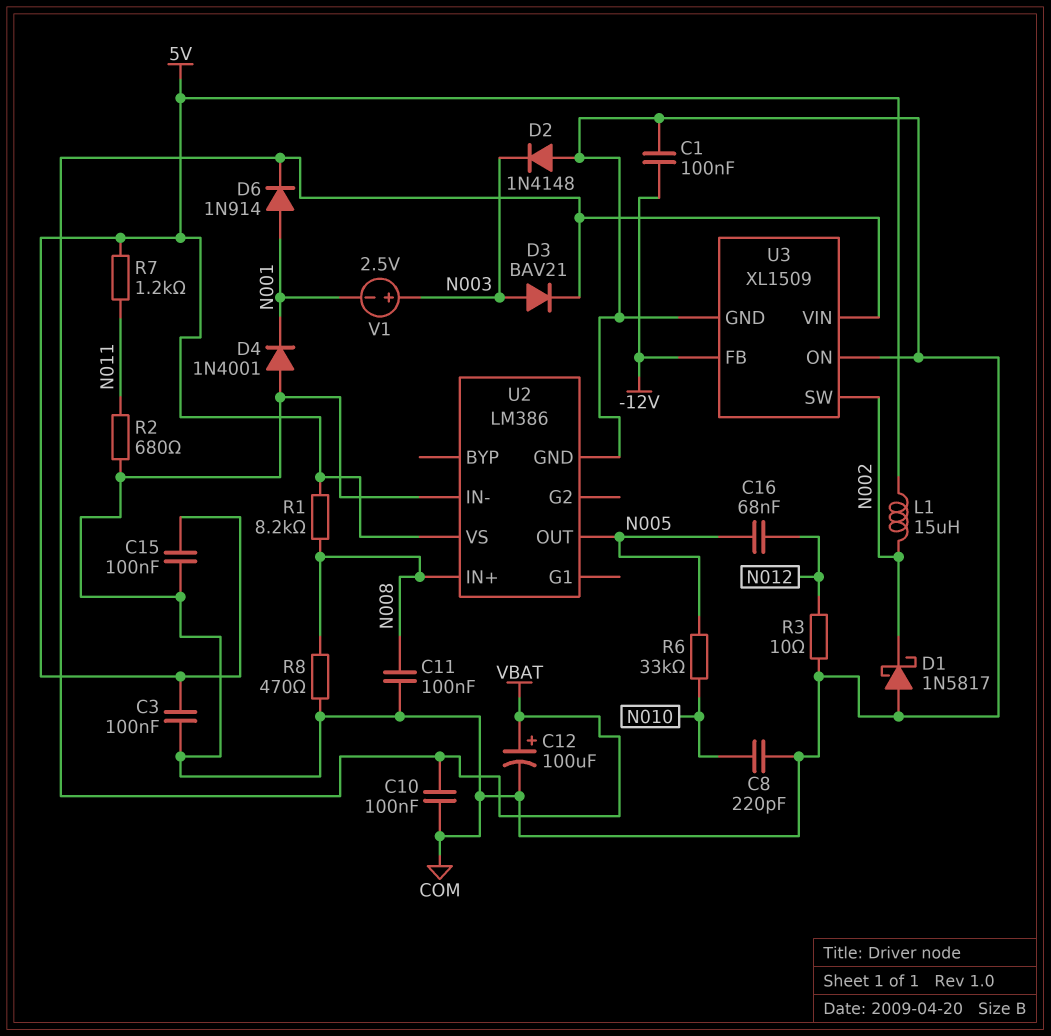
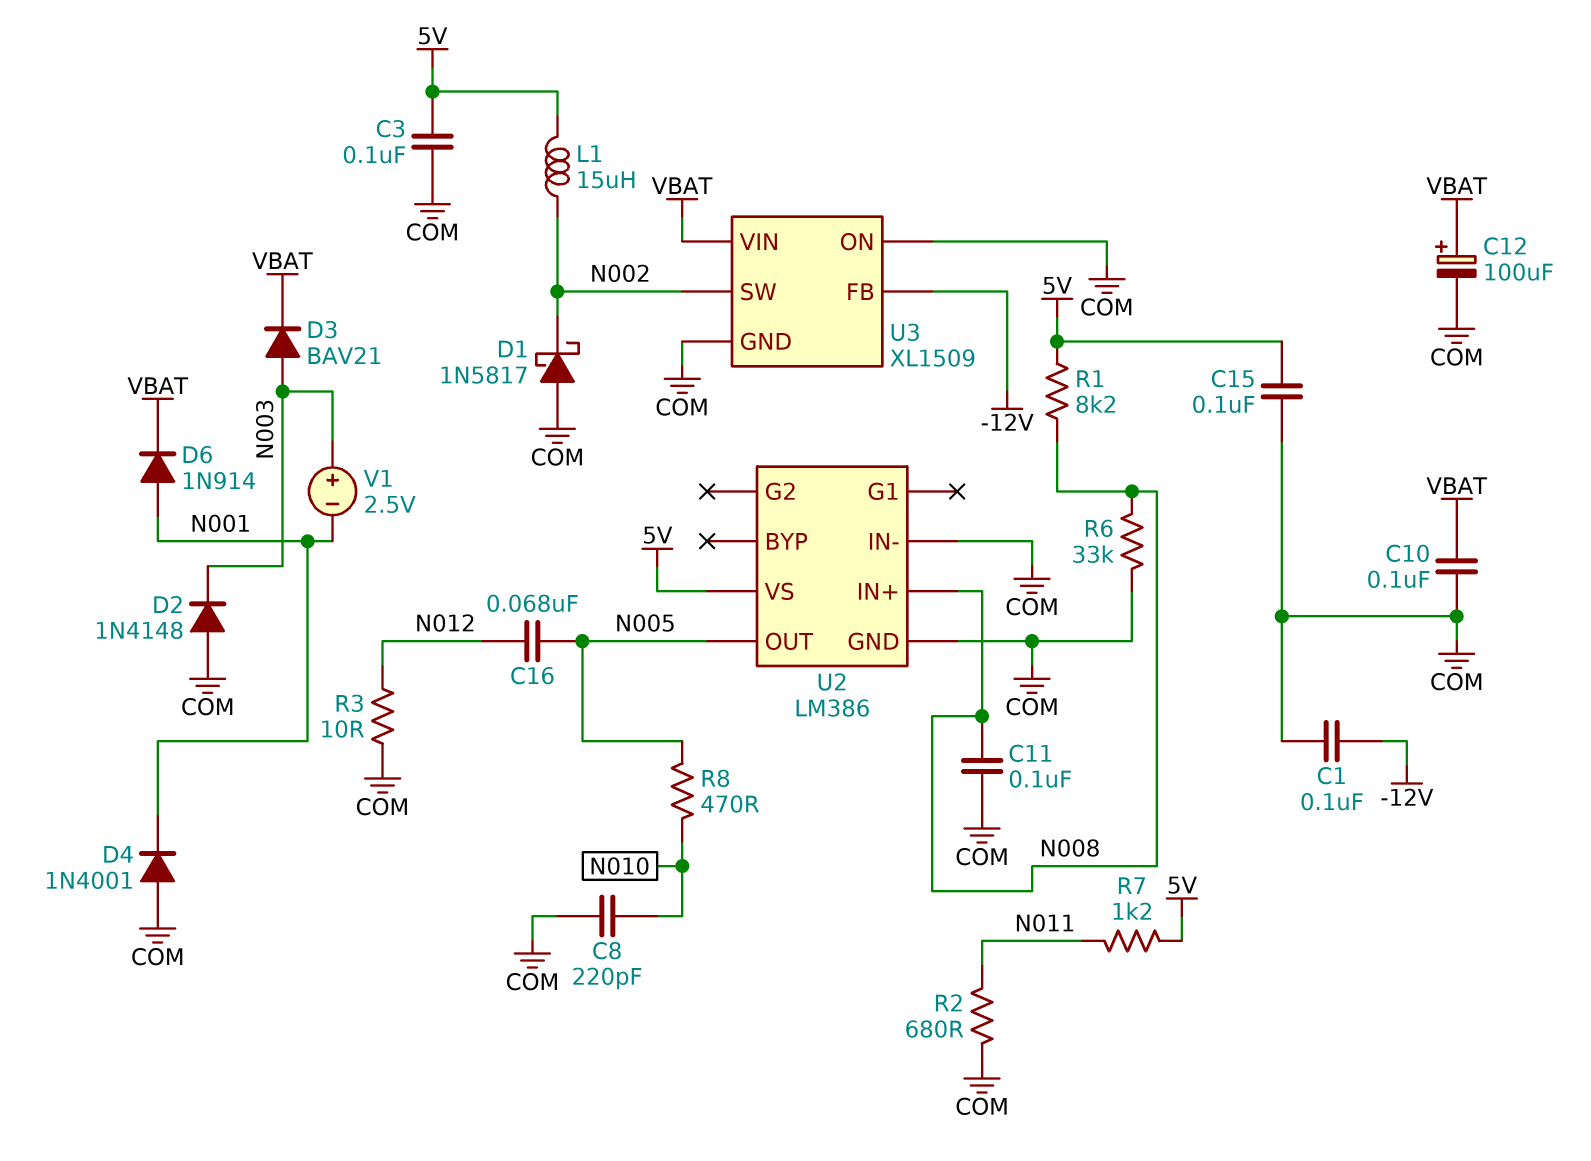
R6: 33k (N005, N010) -> 33k (COM, N008)
R8: 470 (COM, N008) -> 470 (N005, N010)

